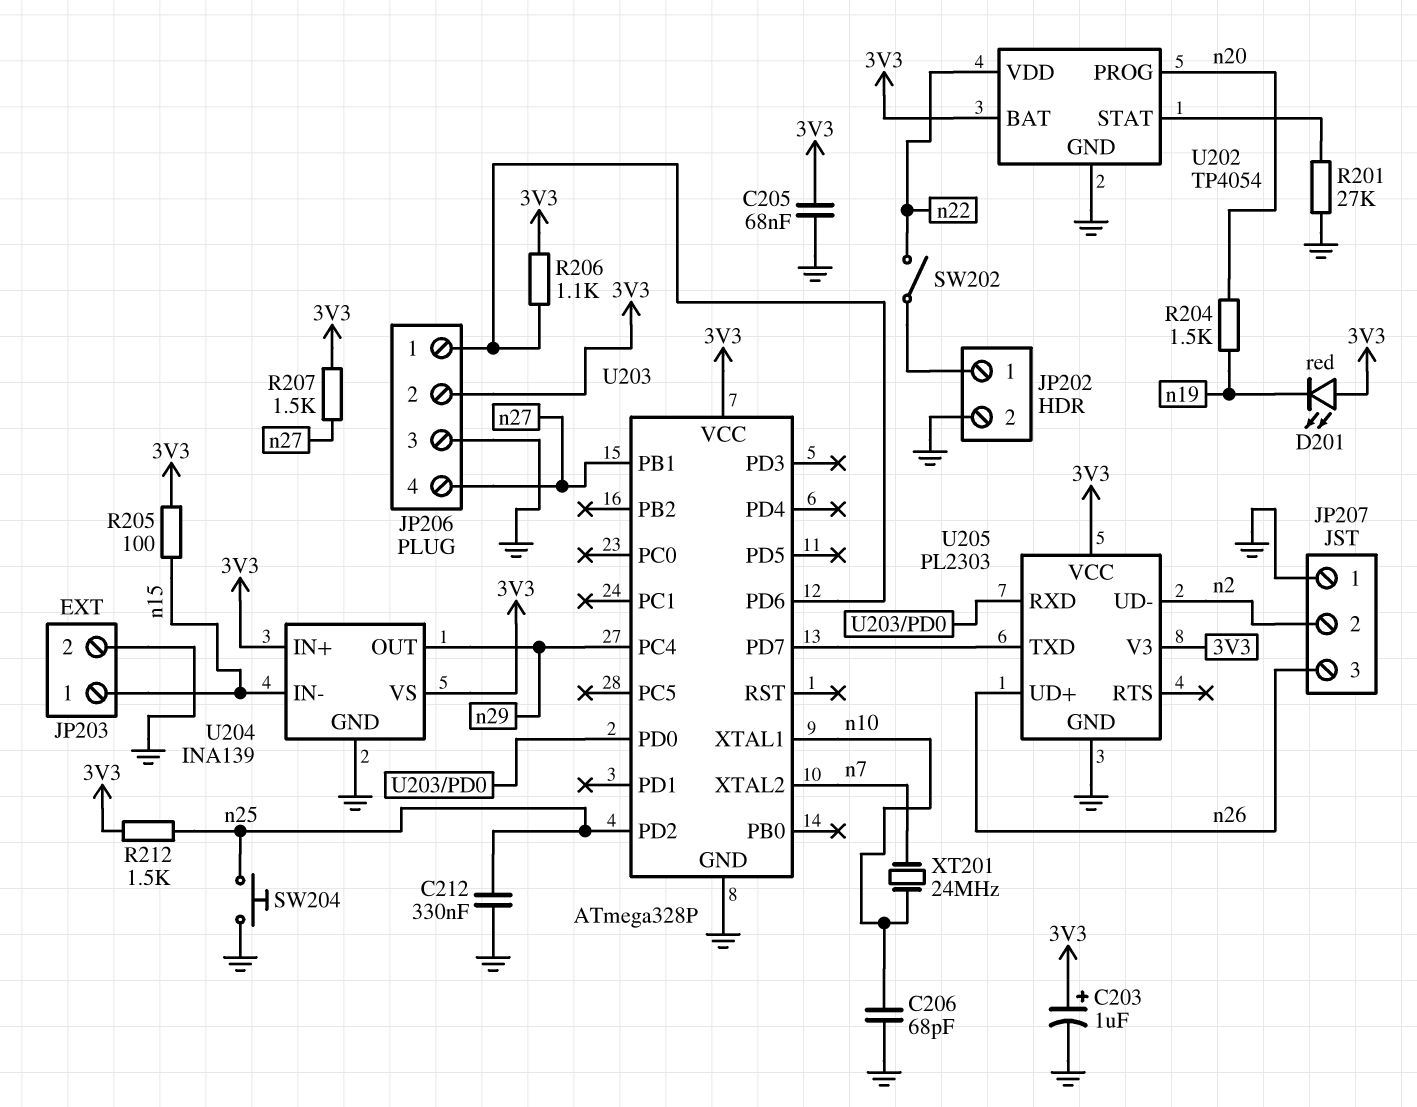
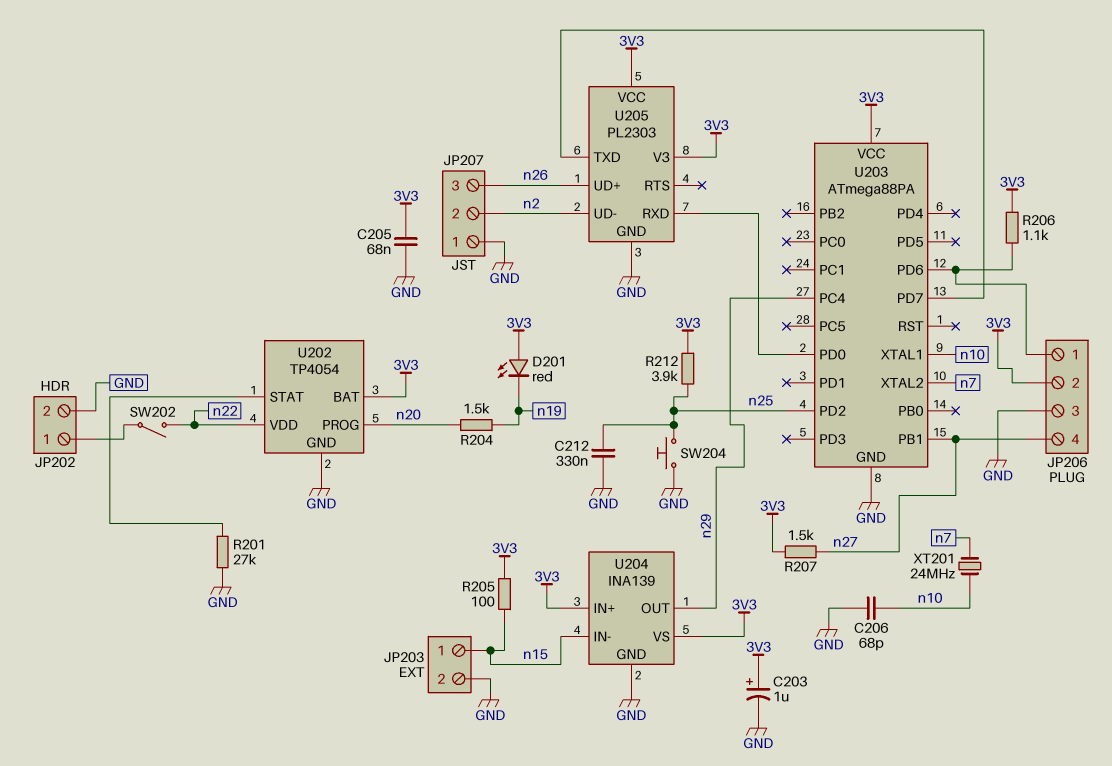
R212: 1.5k (3V3, n25) -> 3.9k (3V3, n25)
U203: ATmega328P -> ATmega88PA

